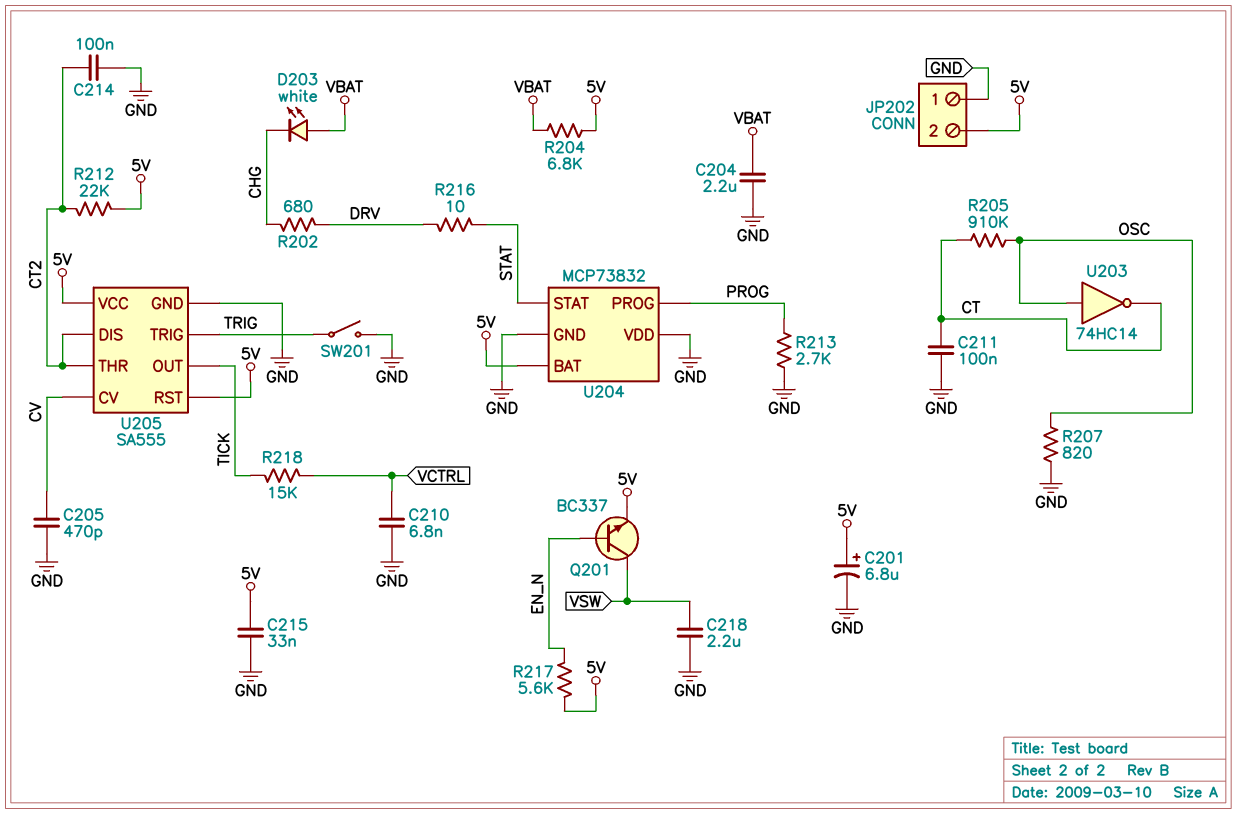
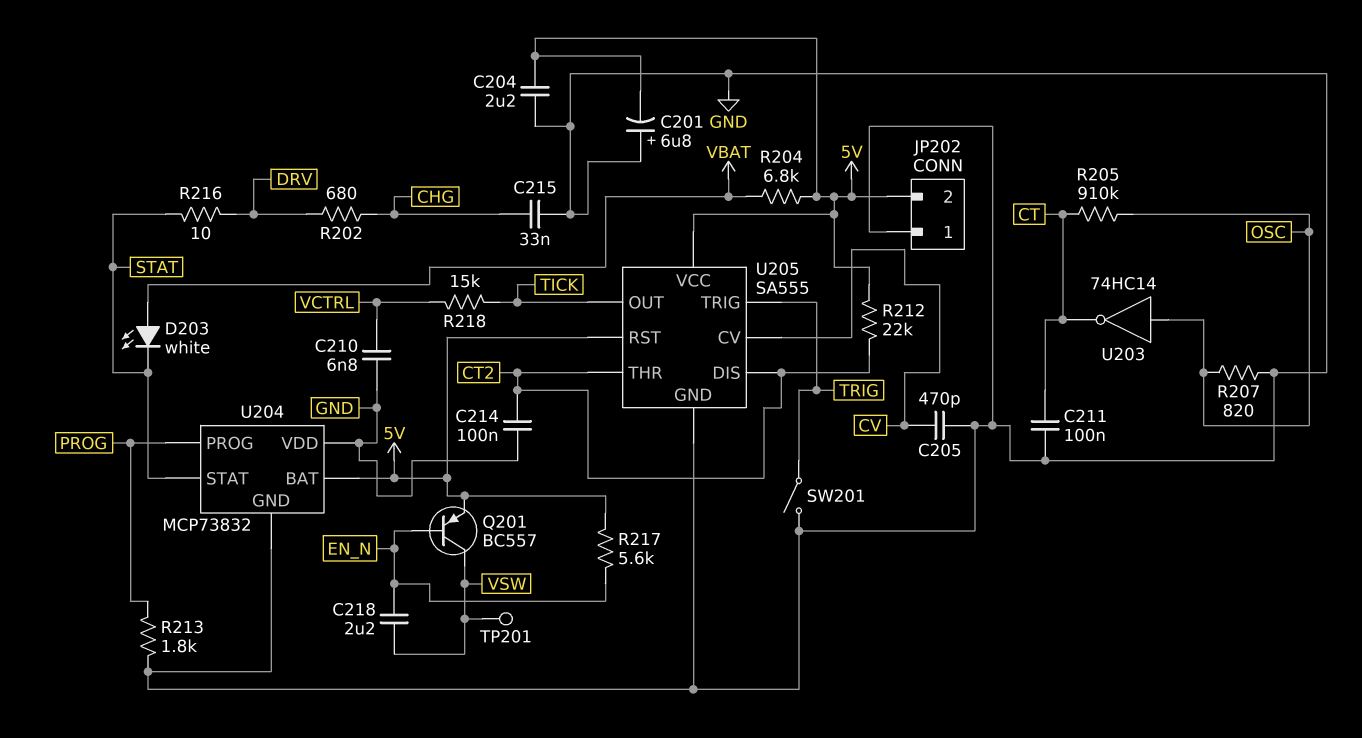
C201: 6.8uF (plus 5V, minus GND) -> 6.8uF (plus GND, minus 5V)
C204: 2.2uF (GND, VBAT) -> 2.2uF (5V, GND)
C215: 33nF (5V, GND) -> 33nF (CHG, GND)
C218: 2.2uF (GND, VSW) -> 2.2uF (EN_N, VSW)
D203: LED white (A VBAT, K CHG) -> LED white (A VBAT, K STAT)
Q201: NPN BC337 (B EN_N, C VSW, E 5V) -> PNP BC557 (B EN_N, C VSW, E 5V)
R213: 2.7k (GND, PROG) -> 1.8k (GND, PROG)
TP201: none -> test point (VSW)

